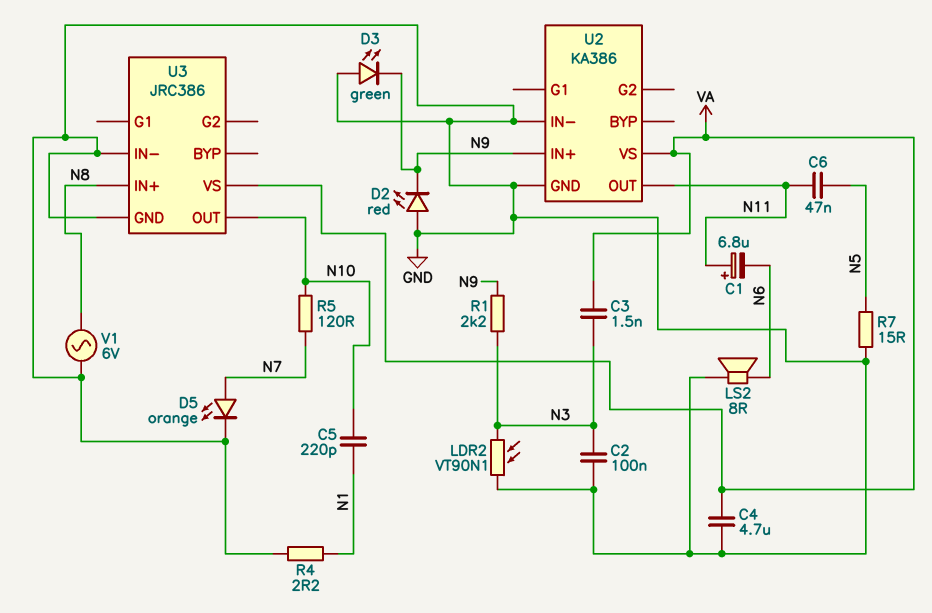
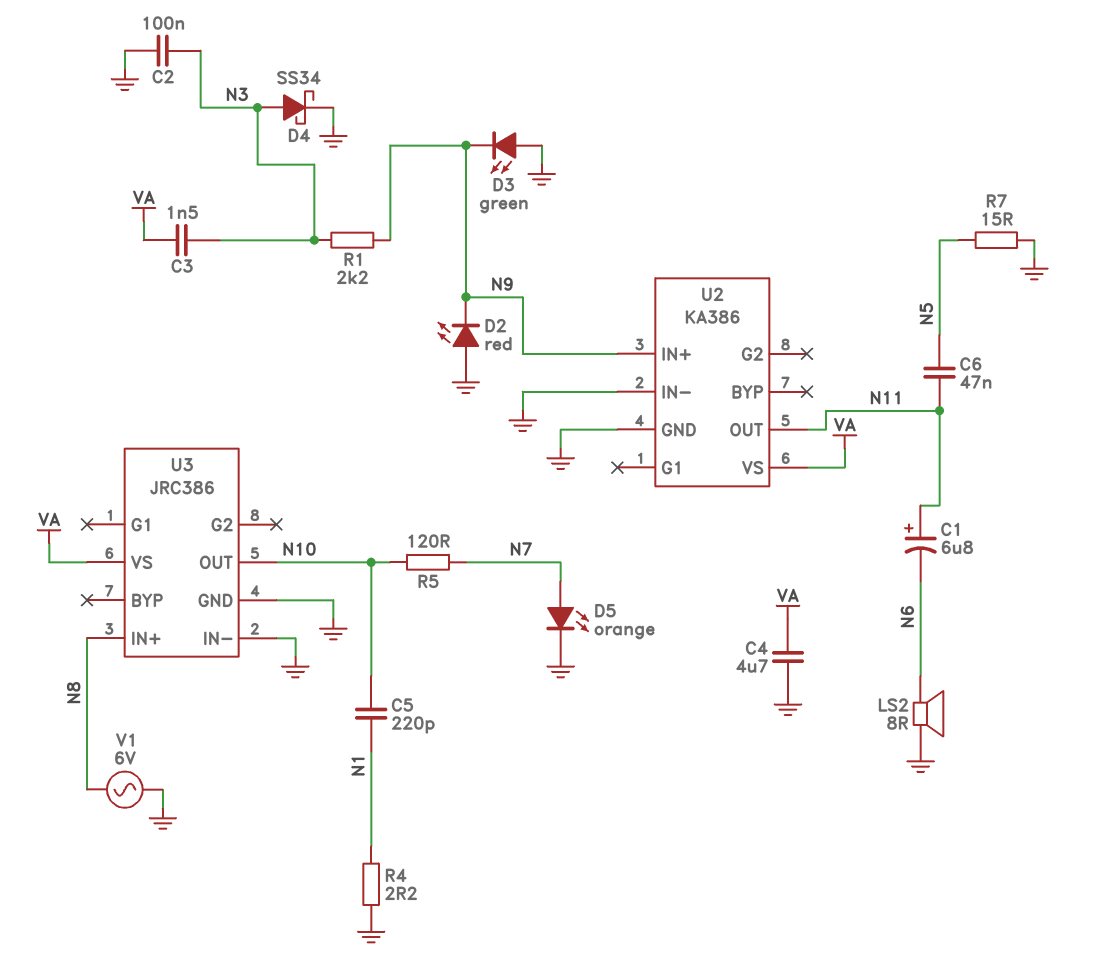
D4: none -> schottky SS34 (A N3, K GND)
LDR2: VT90N1 (GND, N3) -> none

